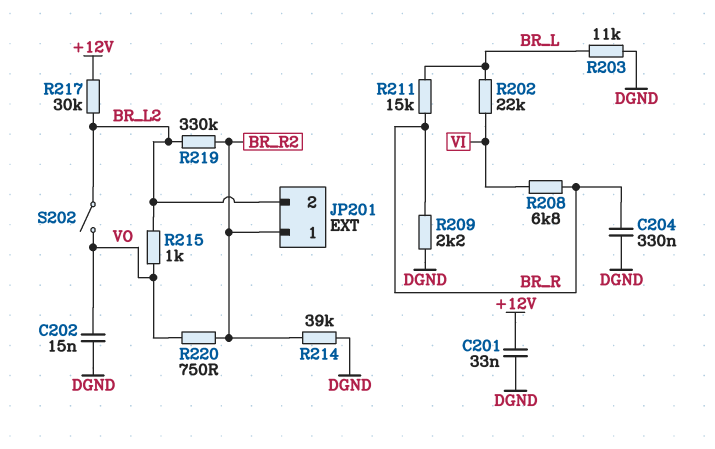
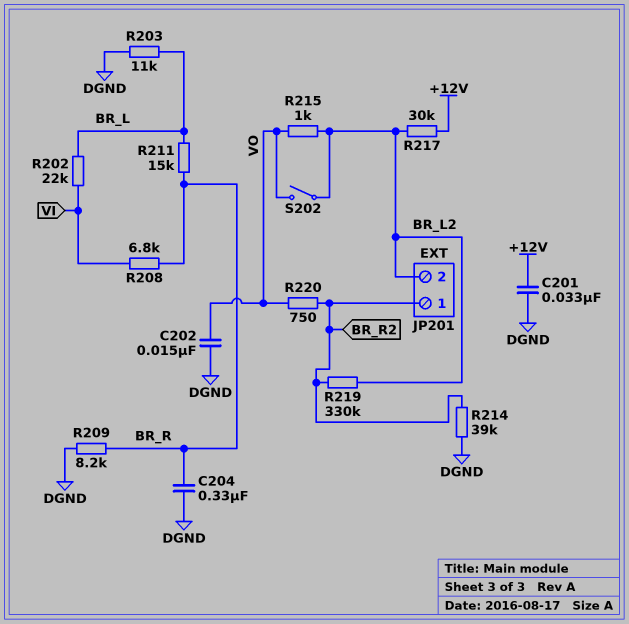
R209: 2.2k (BR_R, DGND) -> 8.2k (BR_R, DGND)

